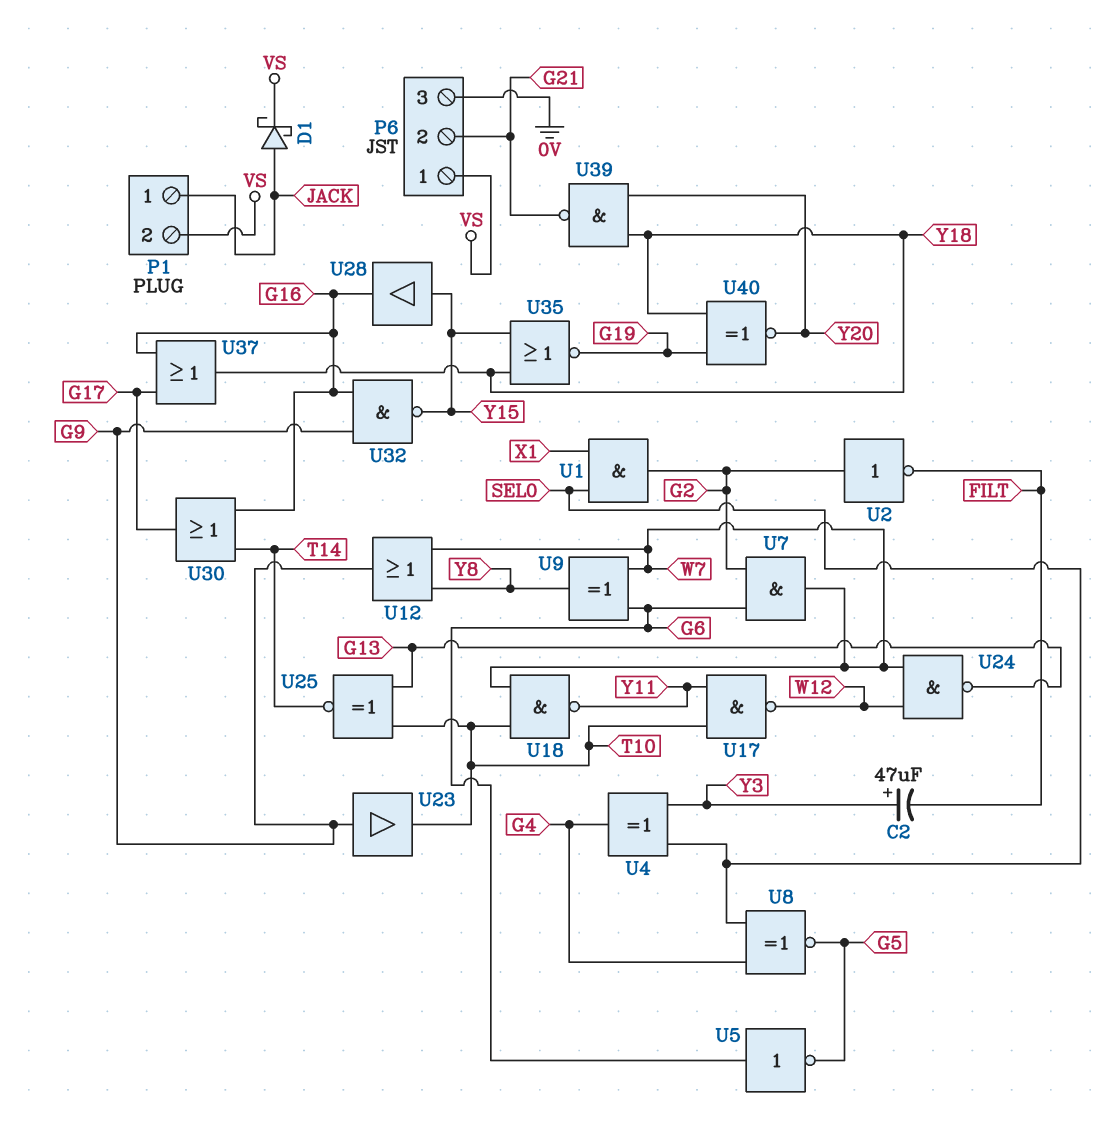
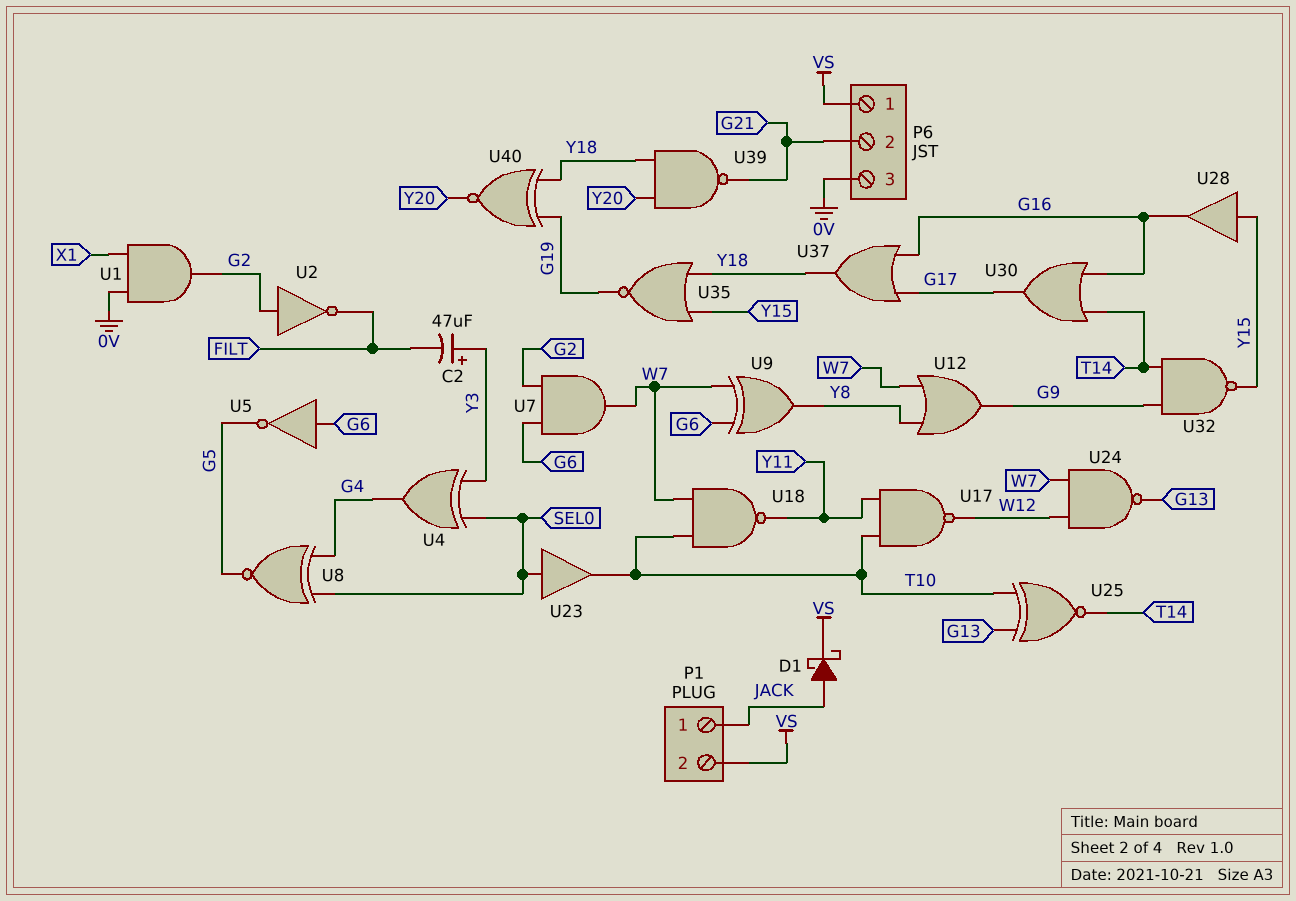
U1: AND (in SEL0, in X1, out G2) -> AND (in 0V, in X1, out G2)
U23: buffer (in G9, out T10) -> buffer (in SEL0, out T10)
U32: NAND (in G9, in G16, out Y15) -> NAND (in G9, in T14, out Y15)

